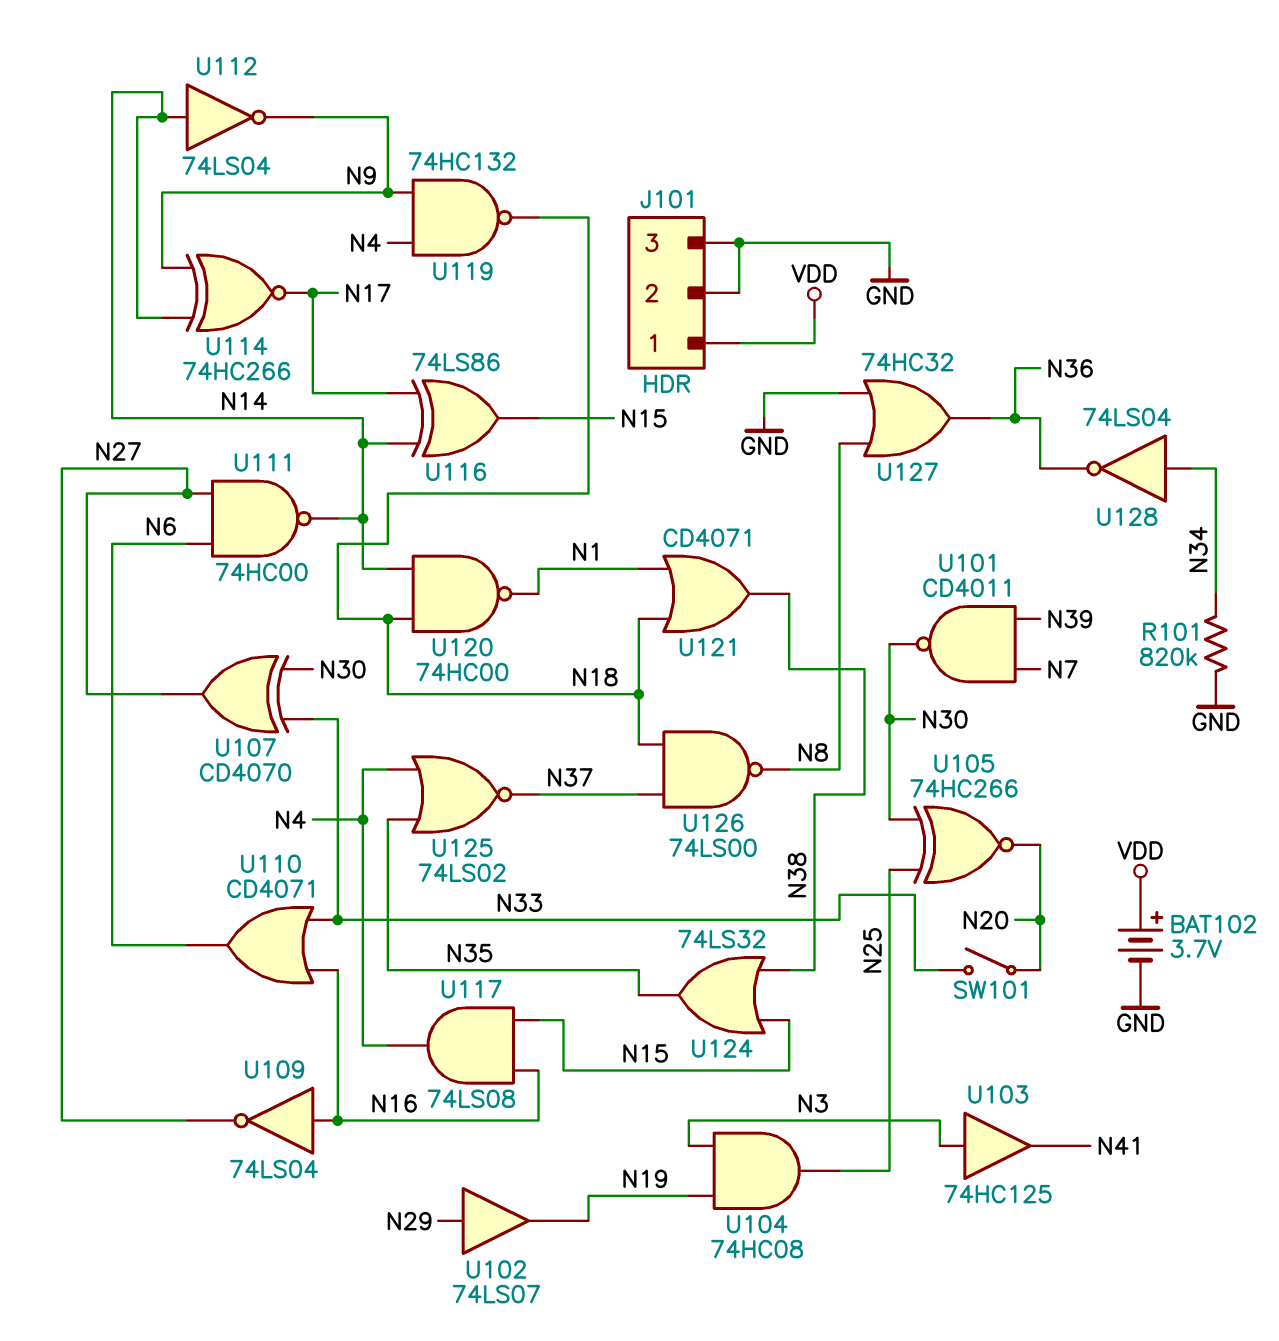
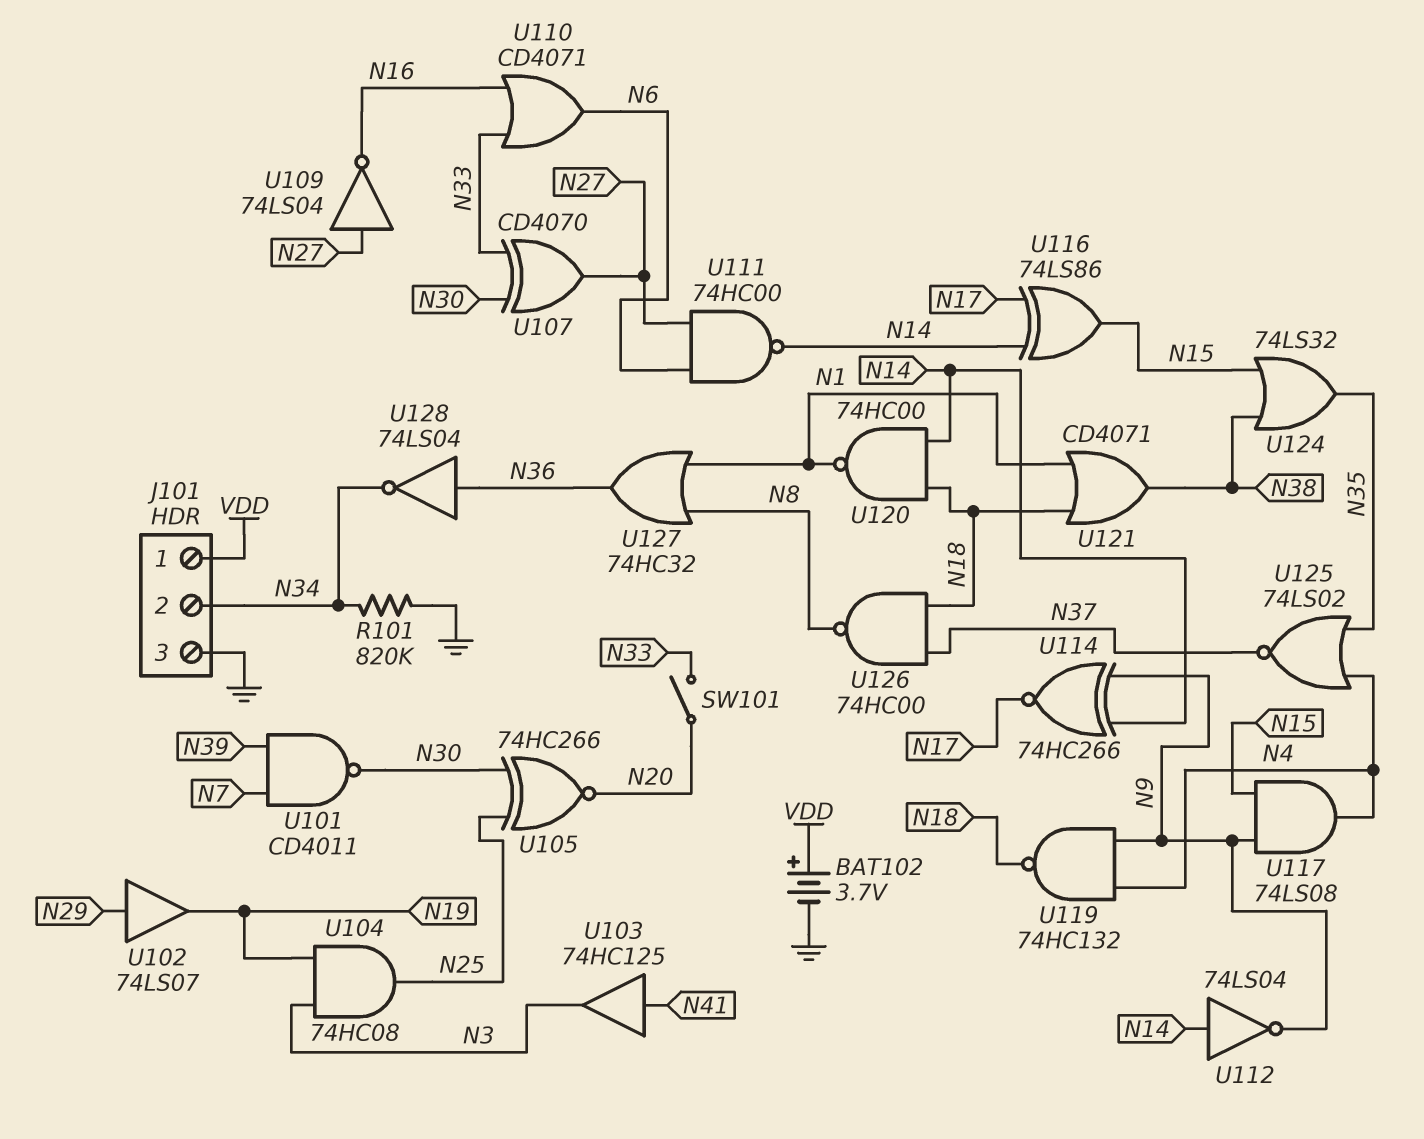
J101 pin 2: GND -> N34
U103: buffer 74HC125 (in N3, out N41) -> buffer 74HC125 (in N41, out N3)
U109: NOT 74LS04 (in N16, out N27) -> NOT 74LS04 (in N27, out N16)
U117: AND 74LS08 (in N15, in N16, out N4) -> AND 74LS08 (in N9, in N15, out N4)
U126: NAND 74LS00 (in N18, in N37, out N8) -> NAND 74HC00 (in N18, in N37, out N8)
U127: OR 74HC32 (in GND, in N8, out N36) -> OR 74HC32 (in N1, in N8, out N36)
U128: NOT 74LS04 (in N34, out N36) -> NOT 74LS04 (in N36, out N34)

